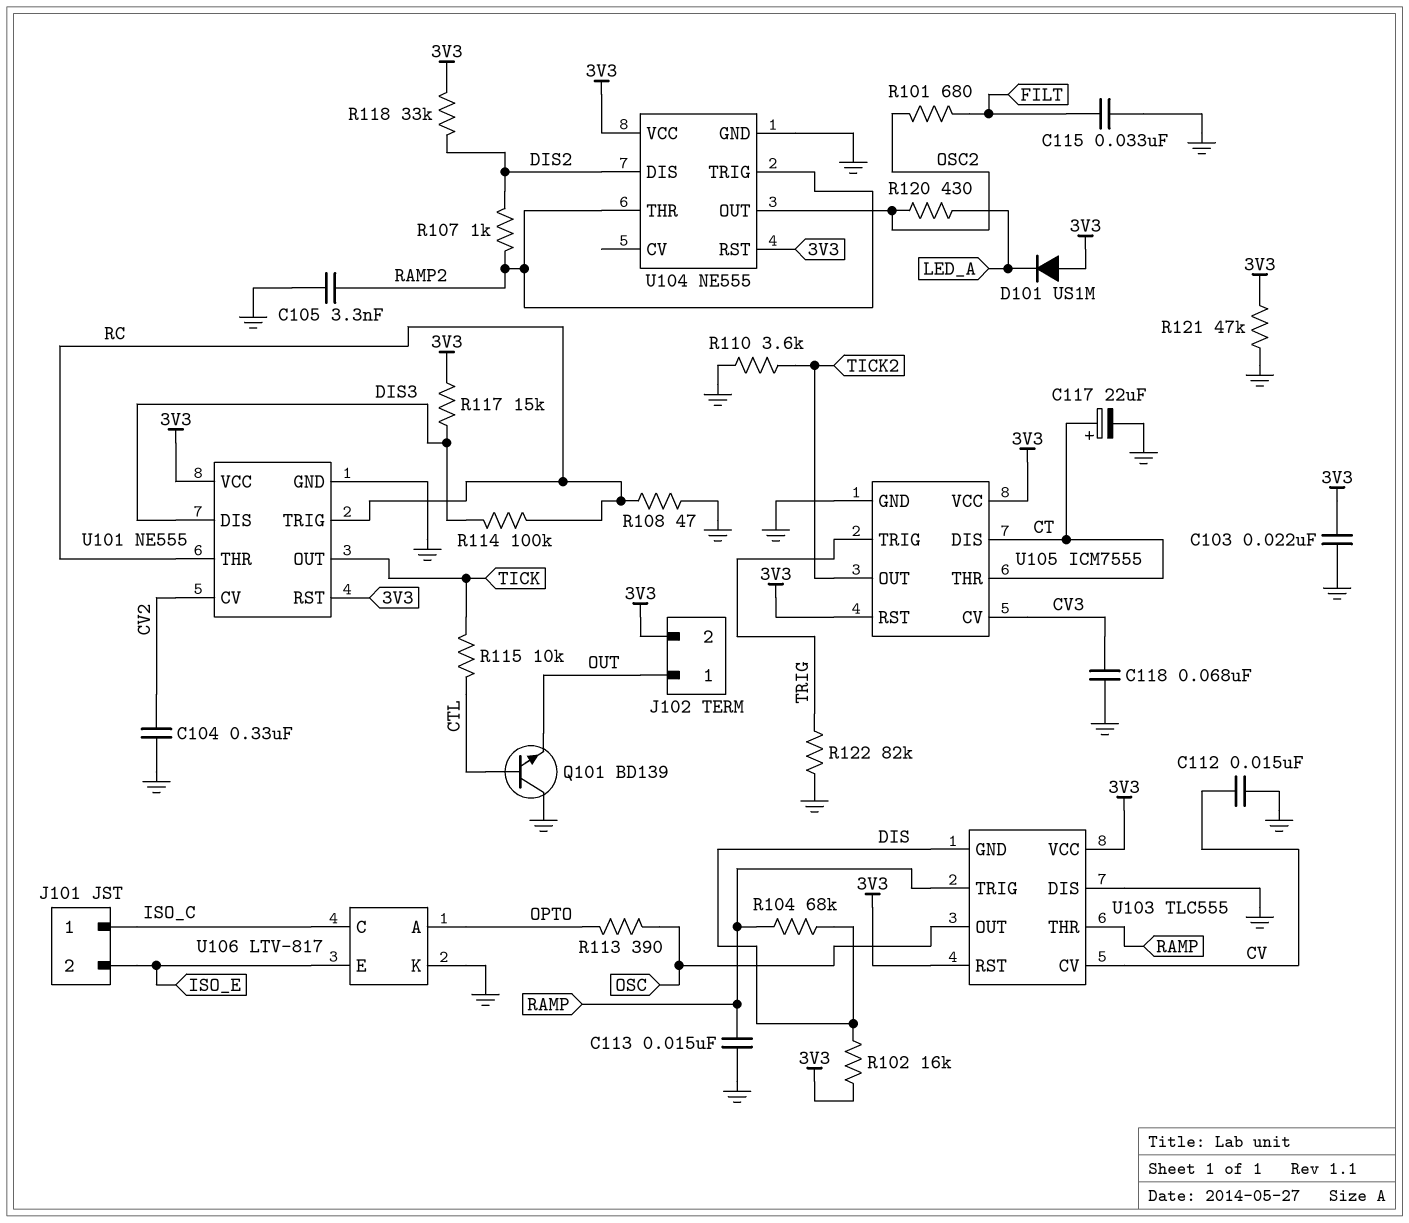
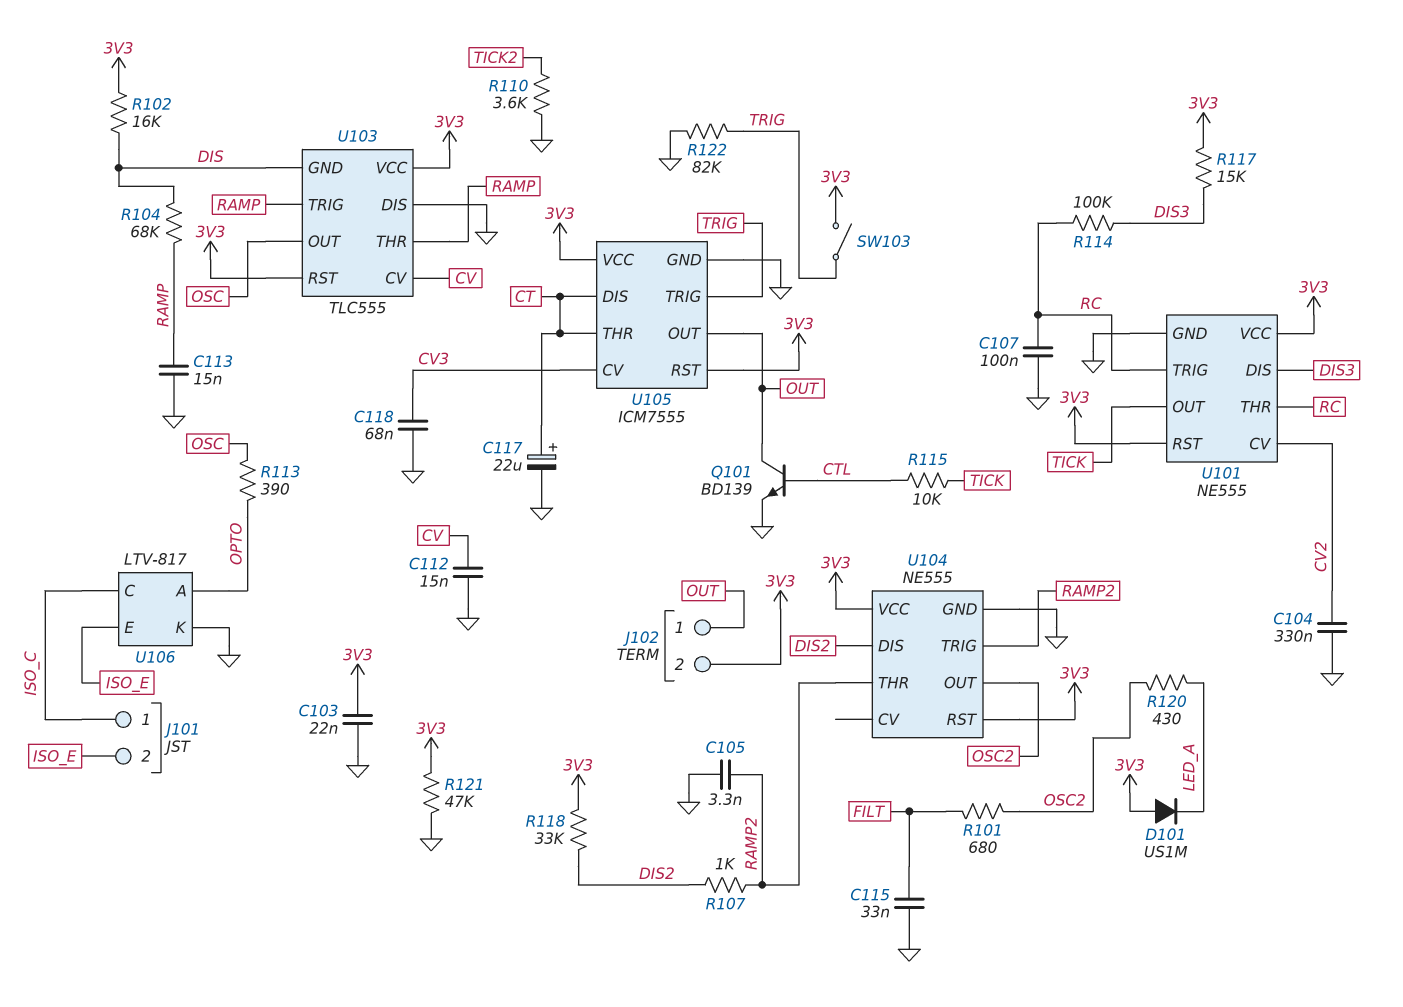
C107: none -> 100nF (GND, RC)
Q101: NPN BD139 (B CTL, C GND, E OUT) -> NPN BD139 (B CTL, C OUT, E GND)
R108: 47 (GND, RC) -> none
SW103: none -> switch (3V3, TRIG)
U105 pin OUT: TICK2 -> OUT

